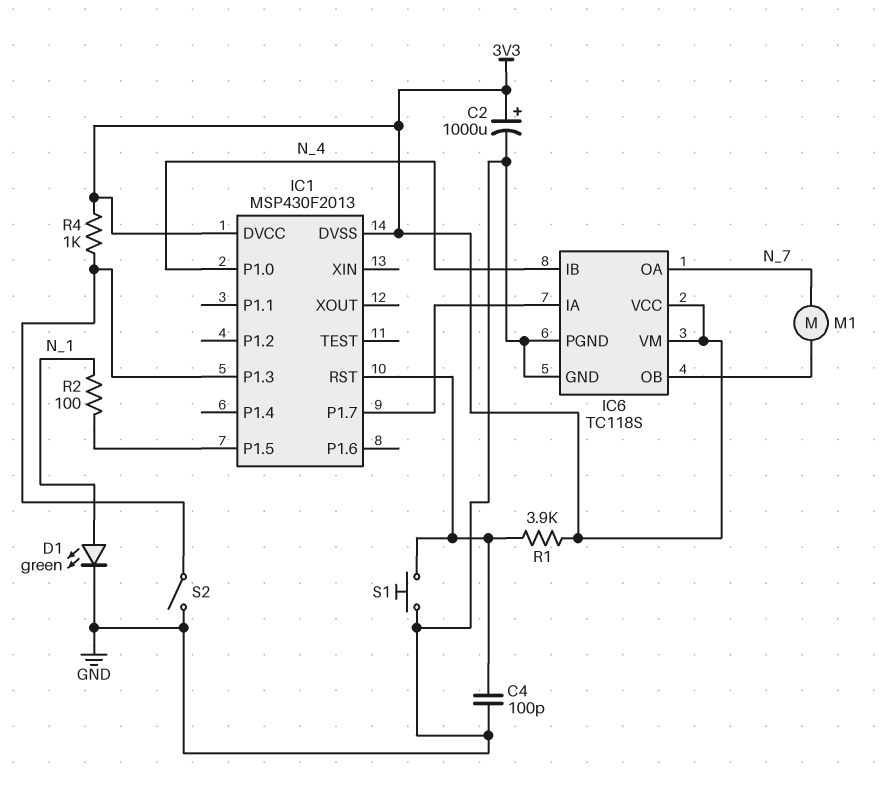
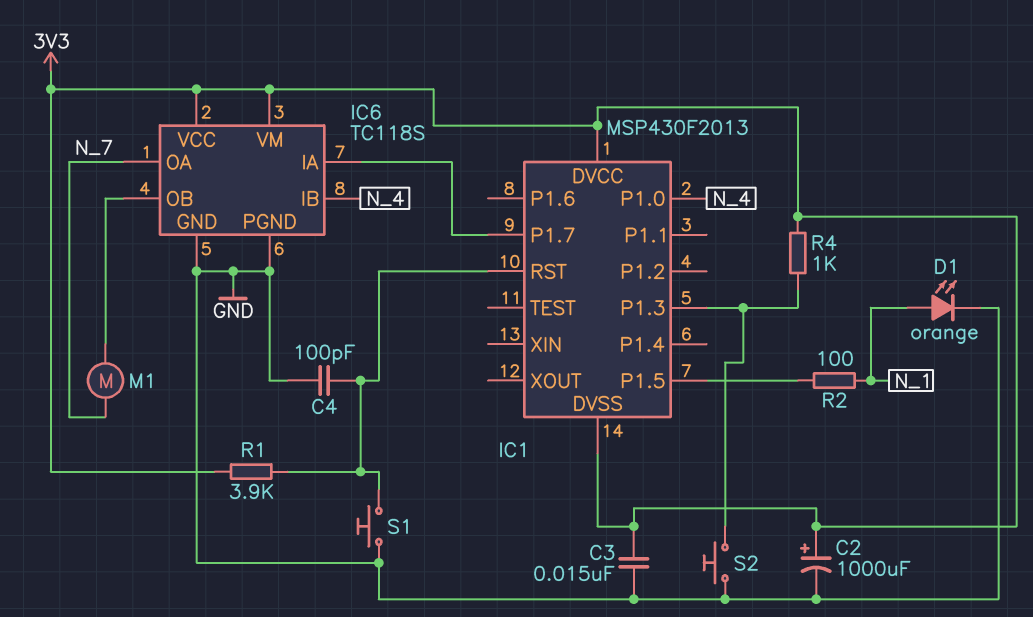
C3: none -> 15nF (3V3, GND)
D1: LED green (A N_1, K GND) -> LED orange (A N_1, K GND)
S2: switch (GND, IC1/P1.3) -> button (GND, IC1/P1.3)

